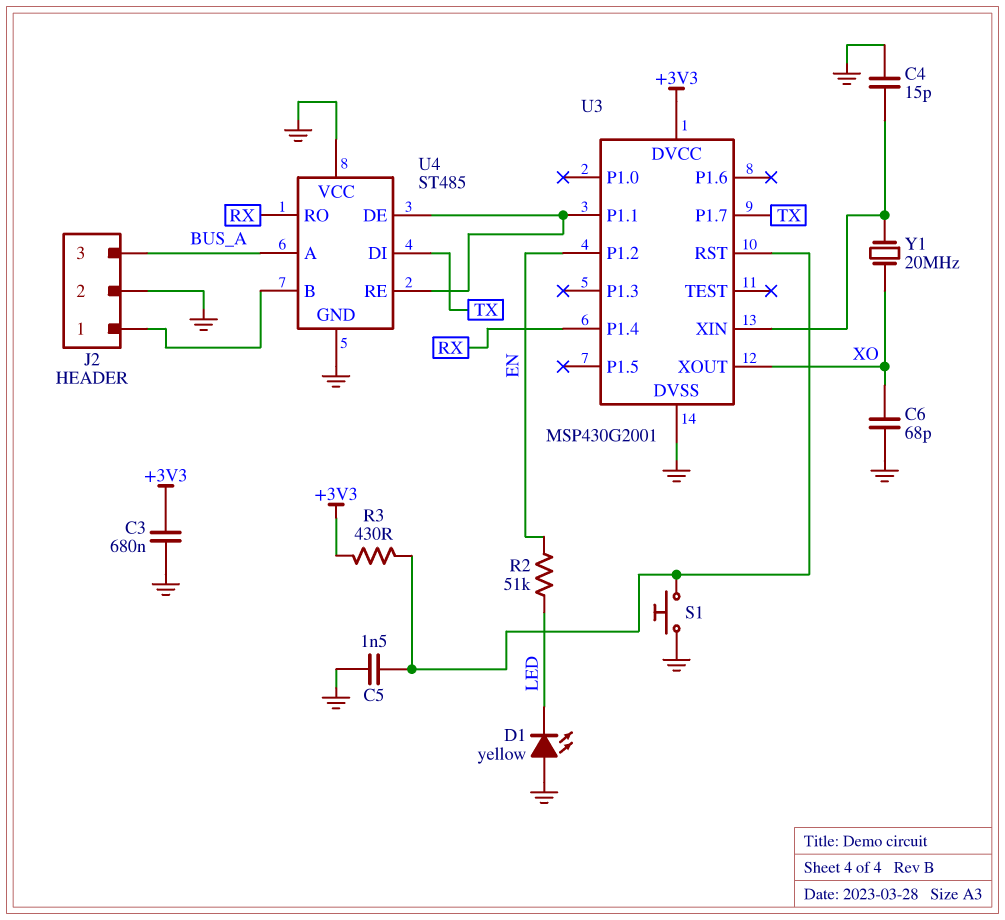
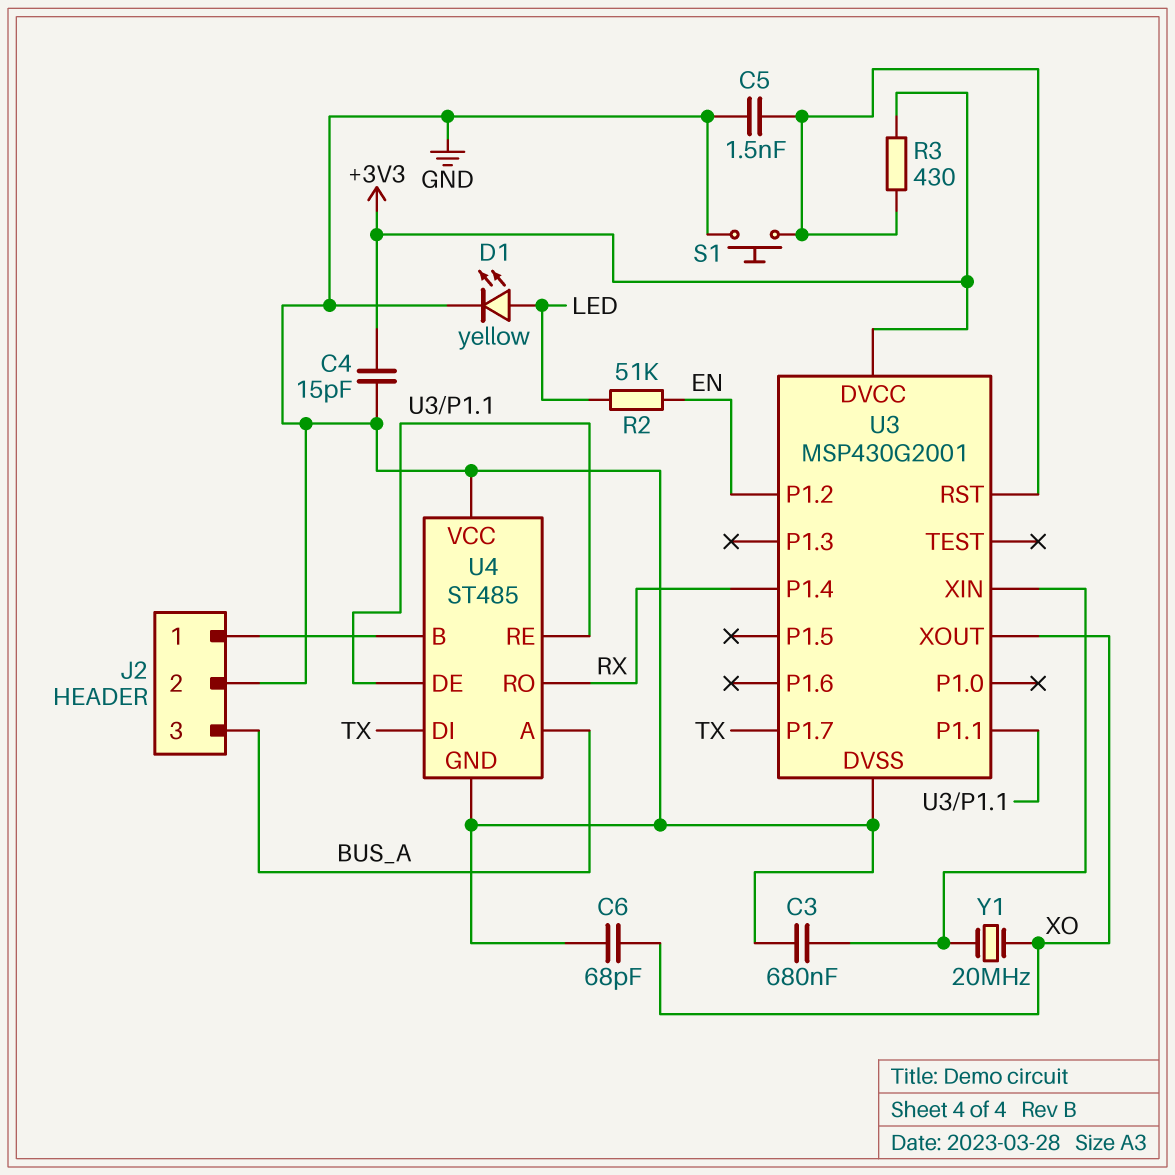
C3: 680nF (+3V3, GND) -> 680nF (GND, U3/XIN)
C4: 15pF (GND, U3/XIN) -> 15pF (+3V3, GND)
D1: LED yellow (A GND, K LED) -> LED yellow (A LED, K GND)

